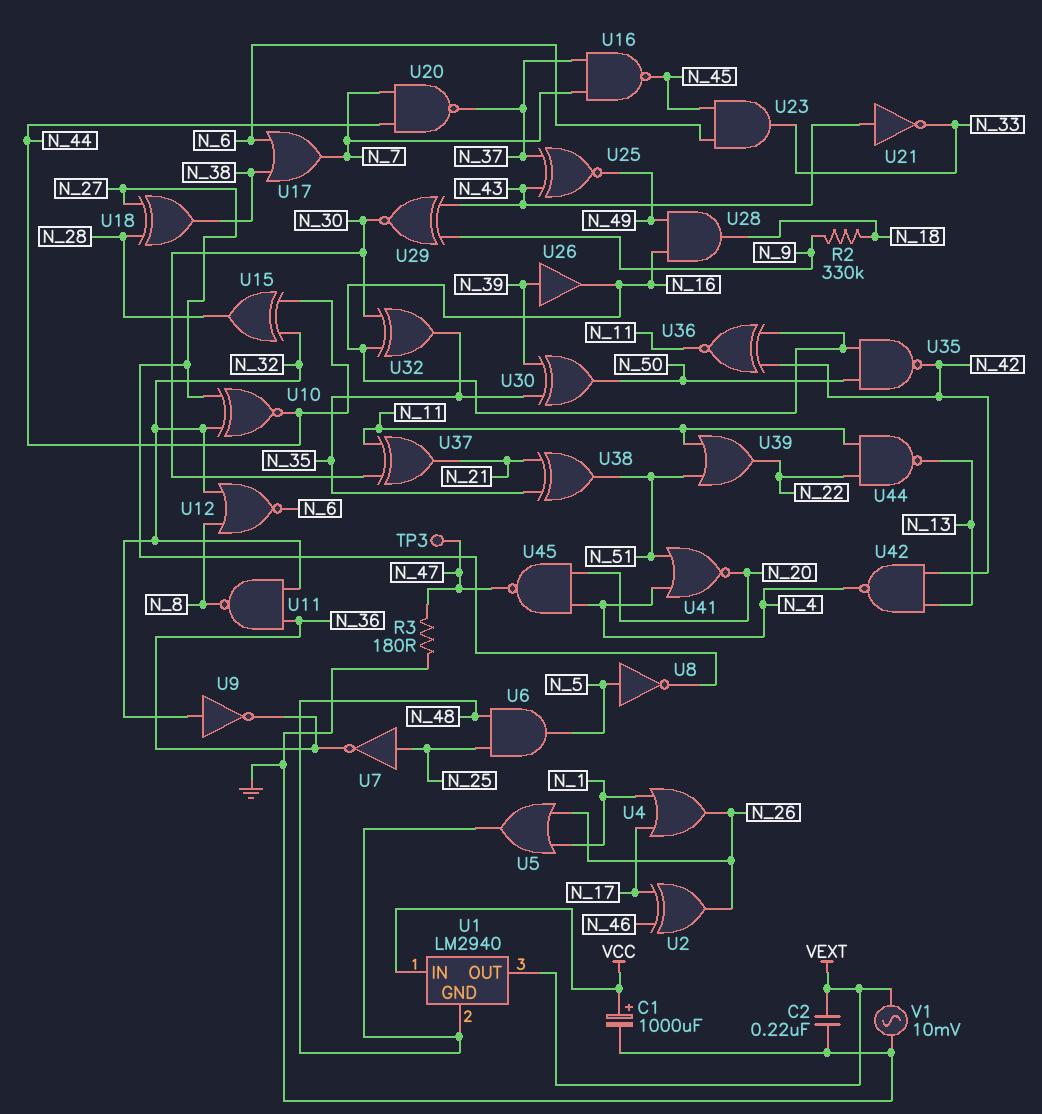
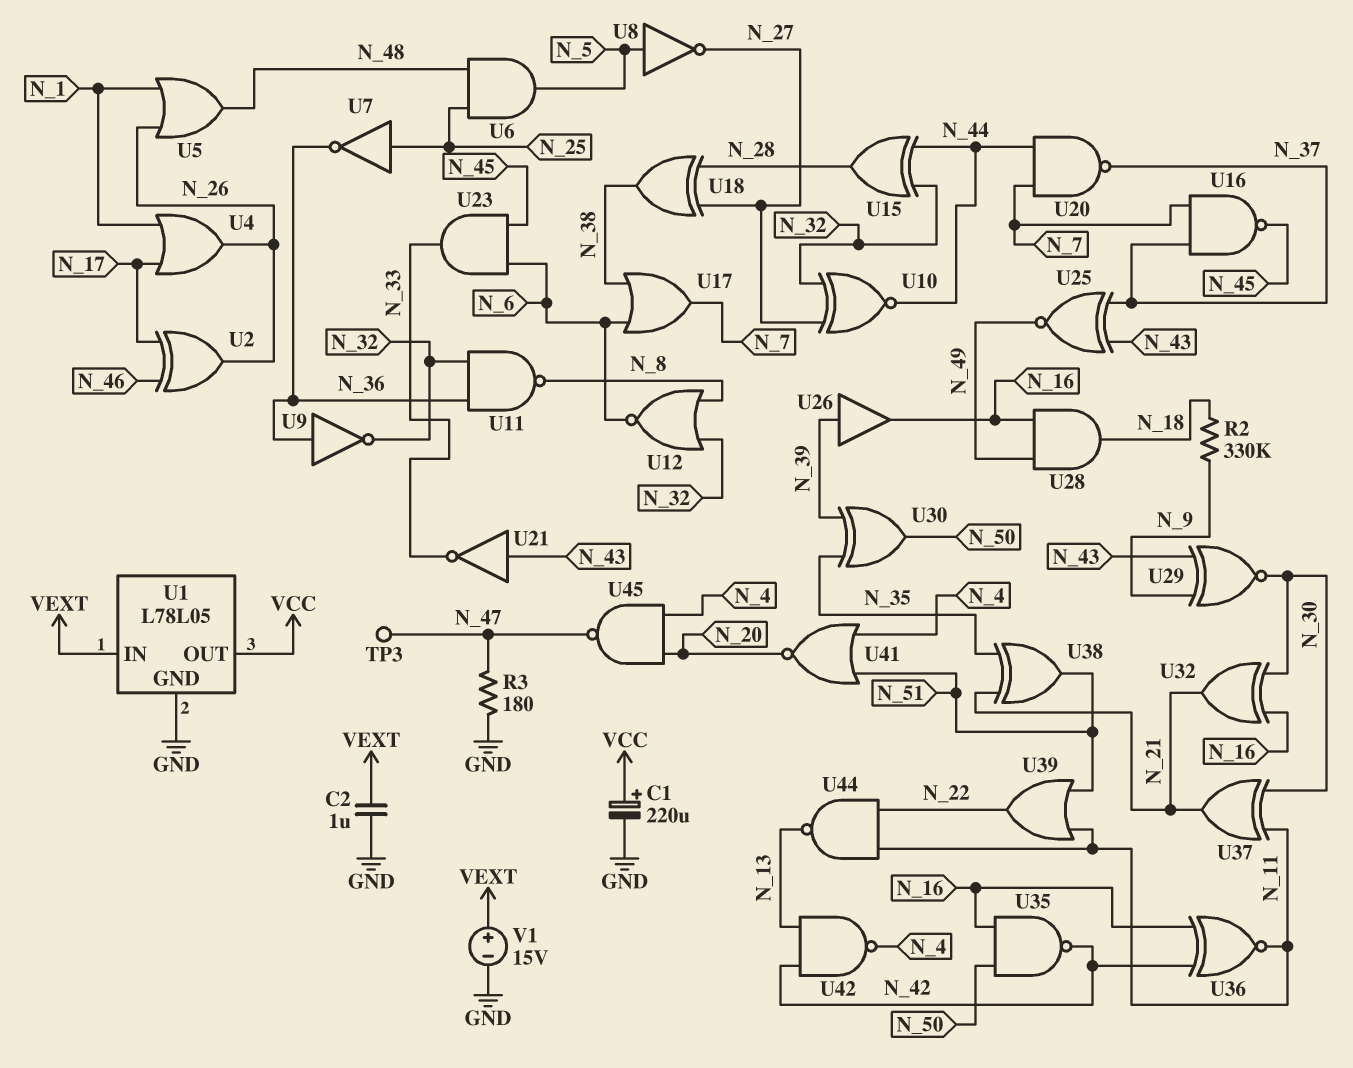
C1: 1000uF (plus VCC, minus GND) -> 220uF (plus VCC, minus GND)
C2: 220nF (GND, VEXT) -> 1uF (GND, VEXT)
U1: LM2940 -> L78L05
U1 pin GND: N_48 -> GND
U1 pin IN: VCC -> VEXT
U1 pin OUT: VEXT -> VCC
U9: NOT (in N_32, out N_36) -> NOT (in N_36, out N_32)
U32: XOR (in N_16, in N_30, out N_35) -> XOR (in N_16, in N_30, out N_21)
V1: AC 10mV (GND, VEXT) -> 15V (plus VEXT, minus GND)

